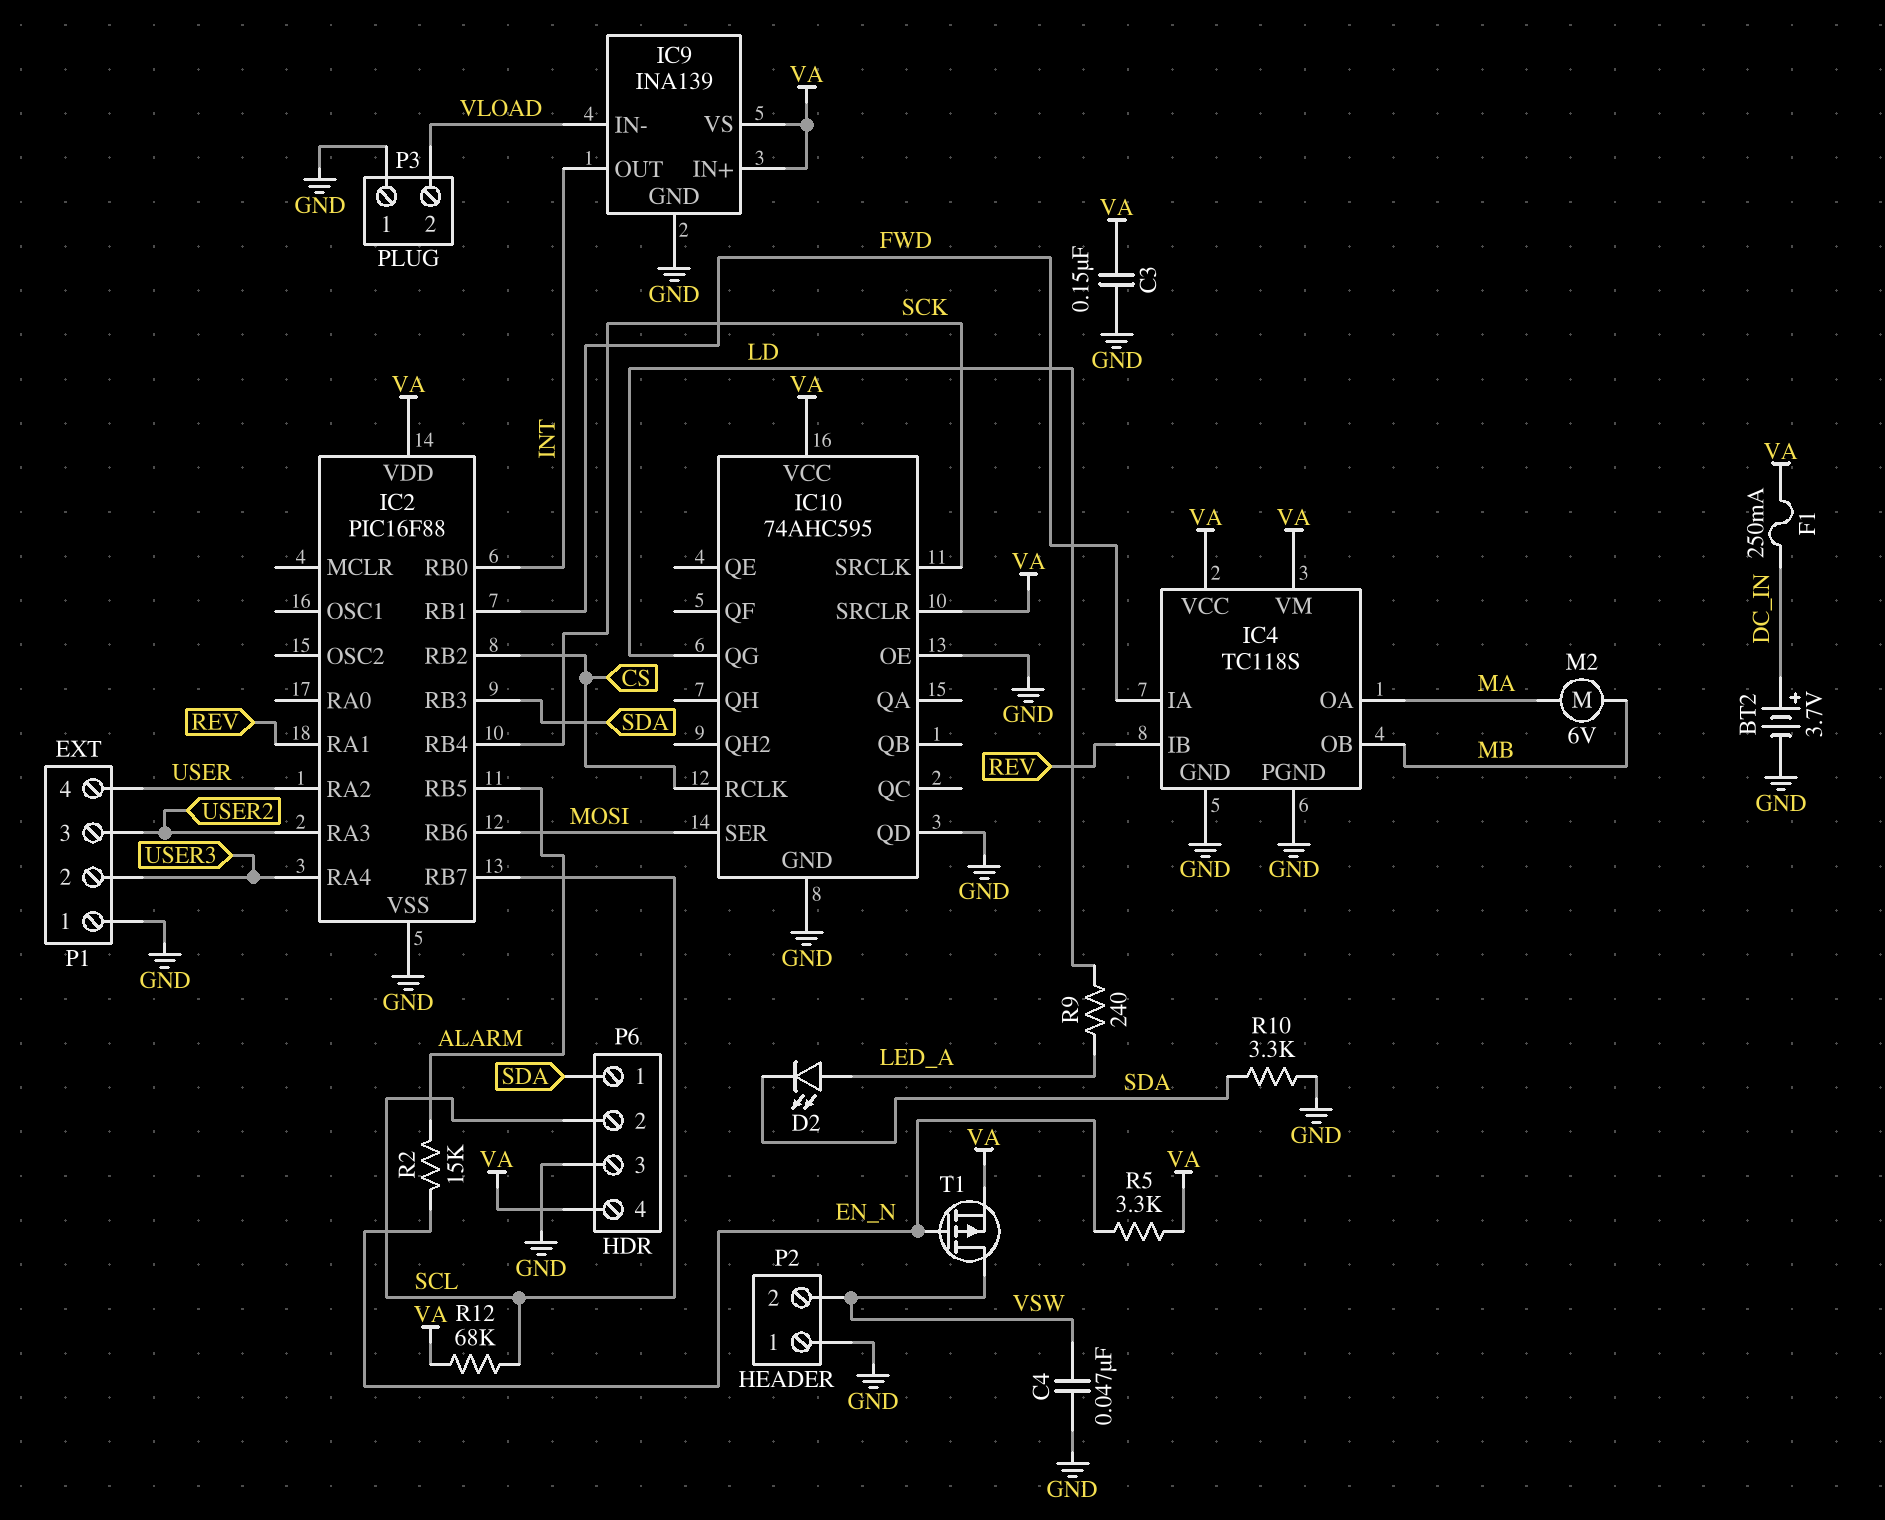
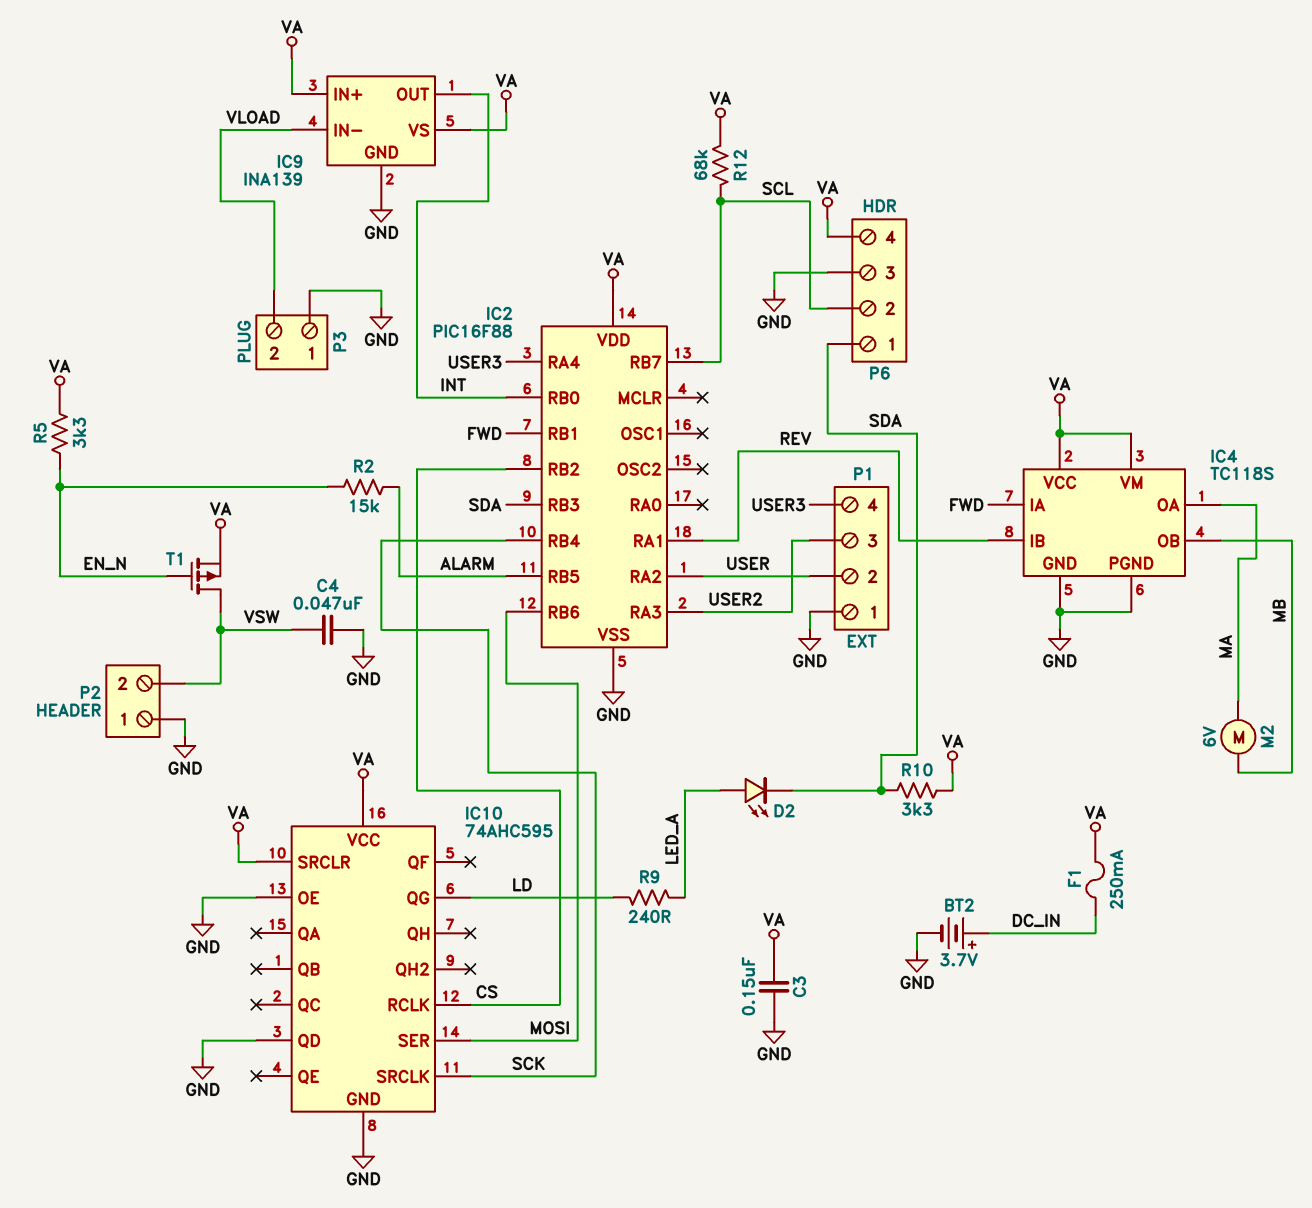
P1 pin 2: USER3 -> USER
P1 pin 4: USER -> USER3
R10: 3.3k (GND, SDA) -> 3.3k (SDA, VA)

